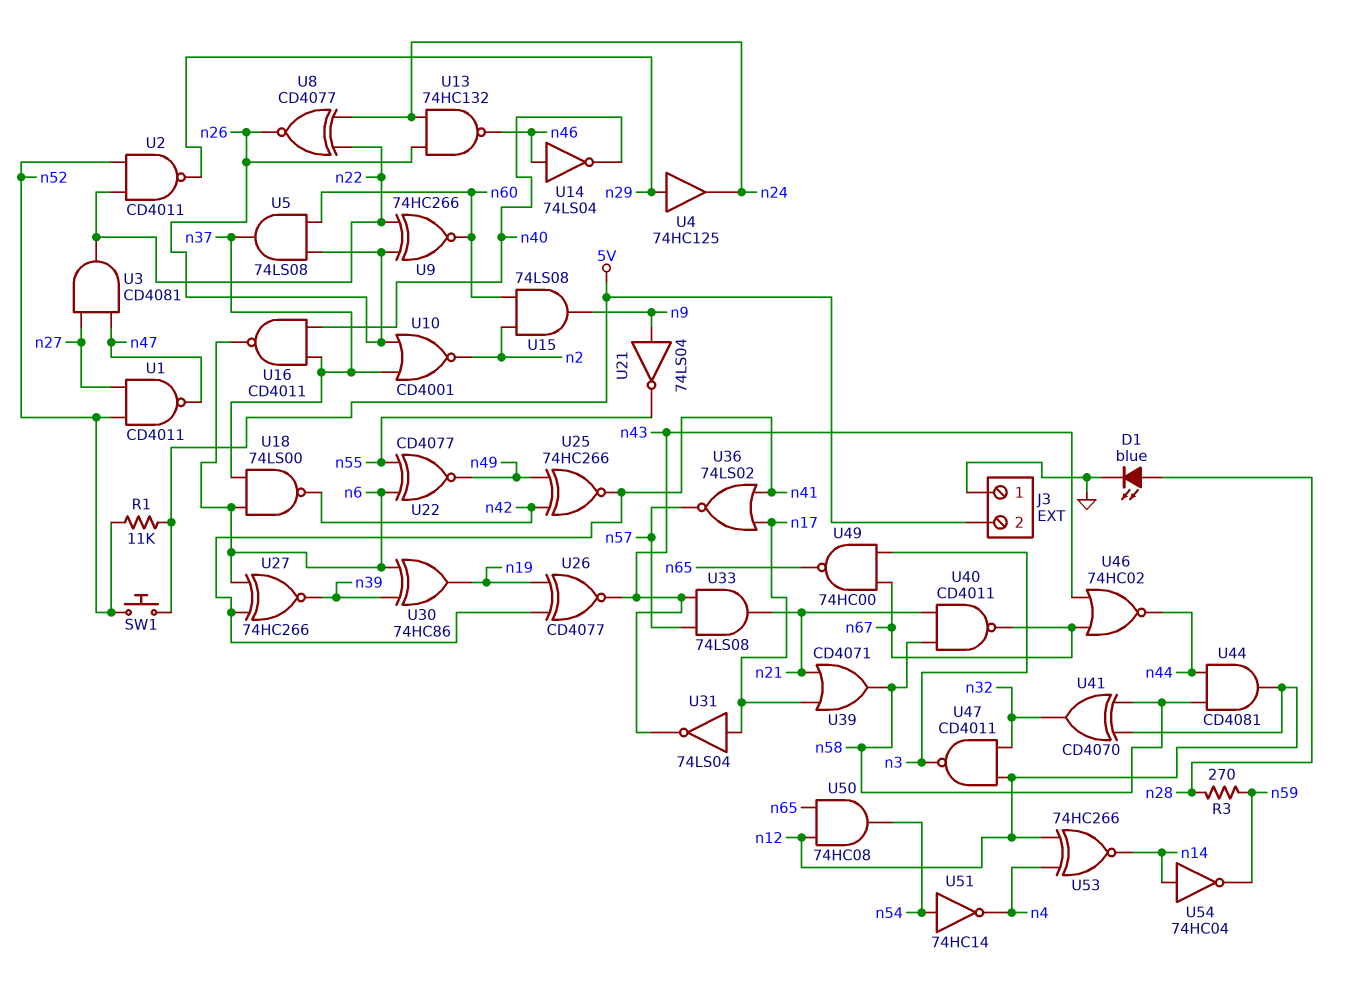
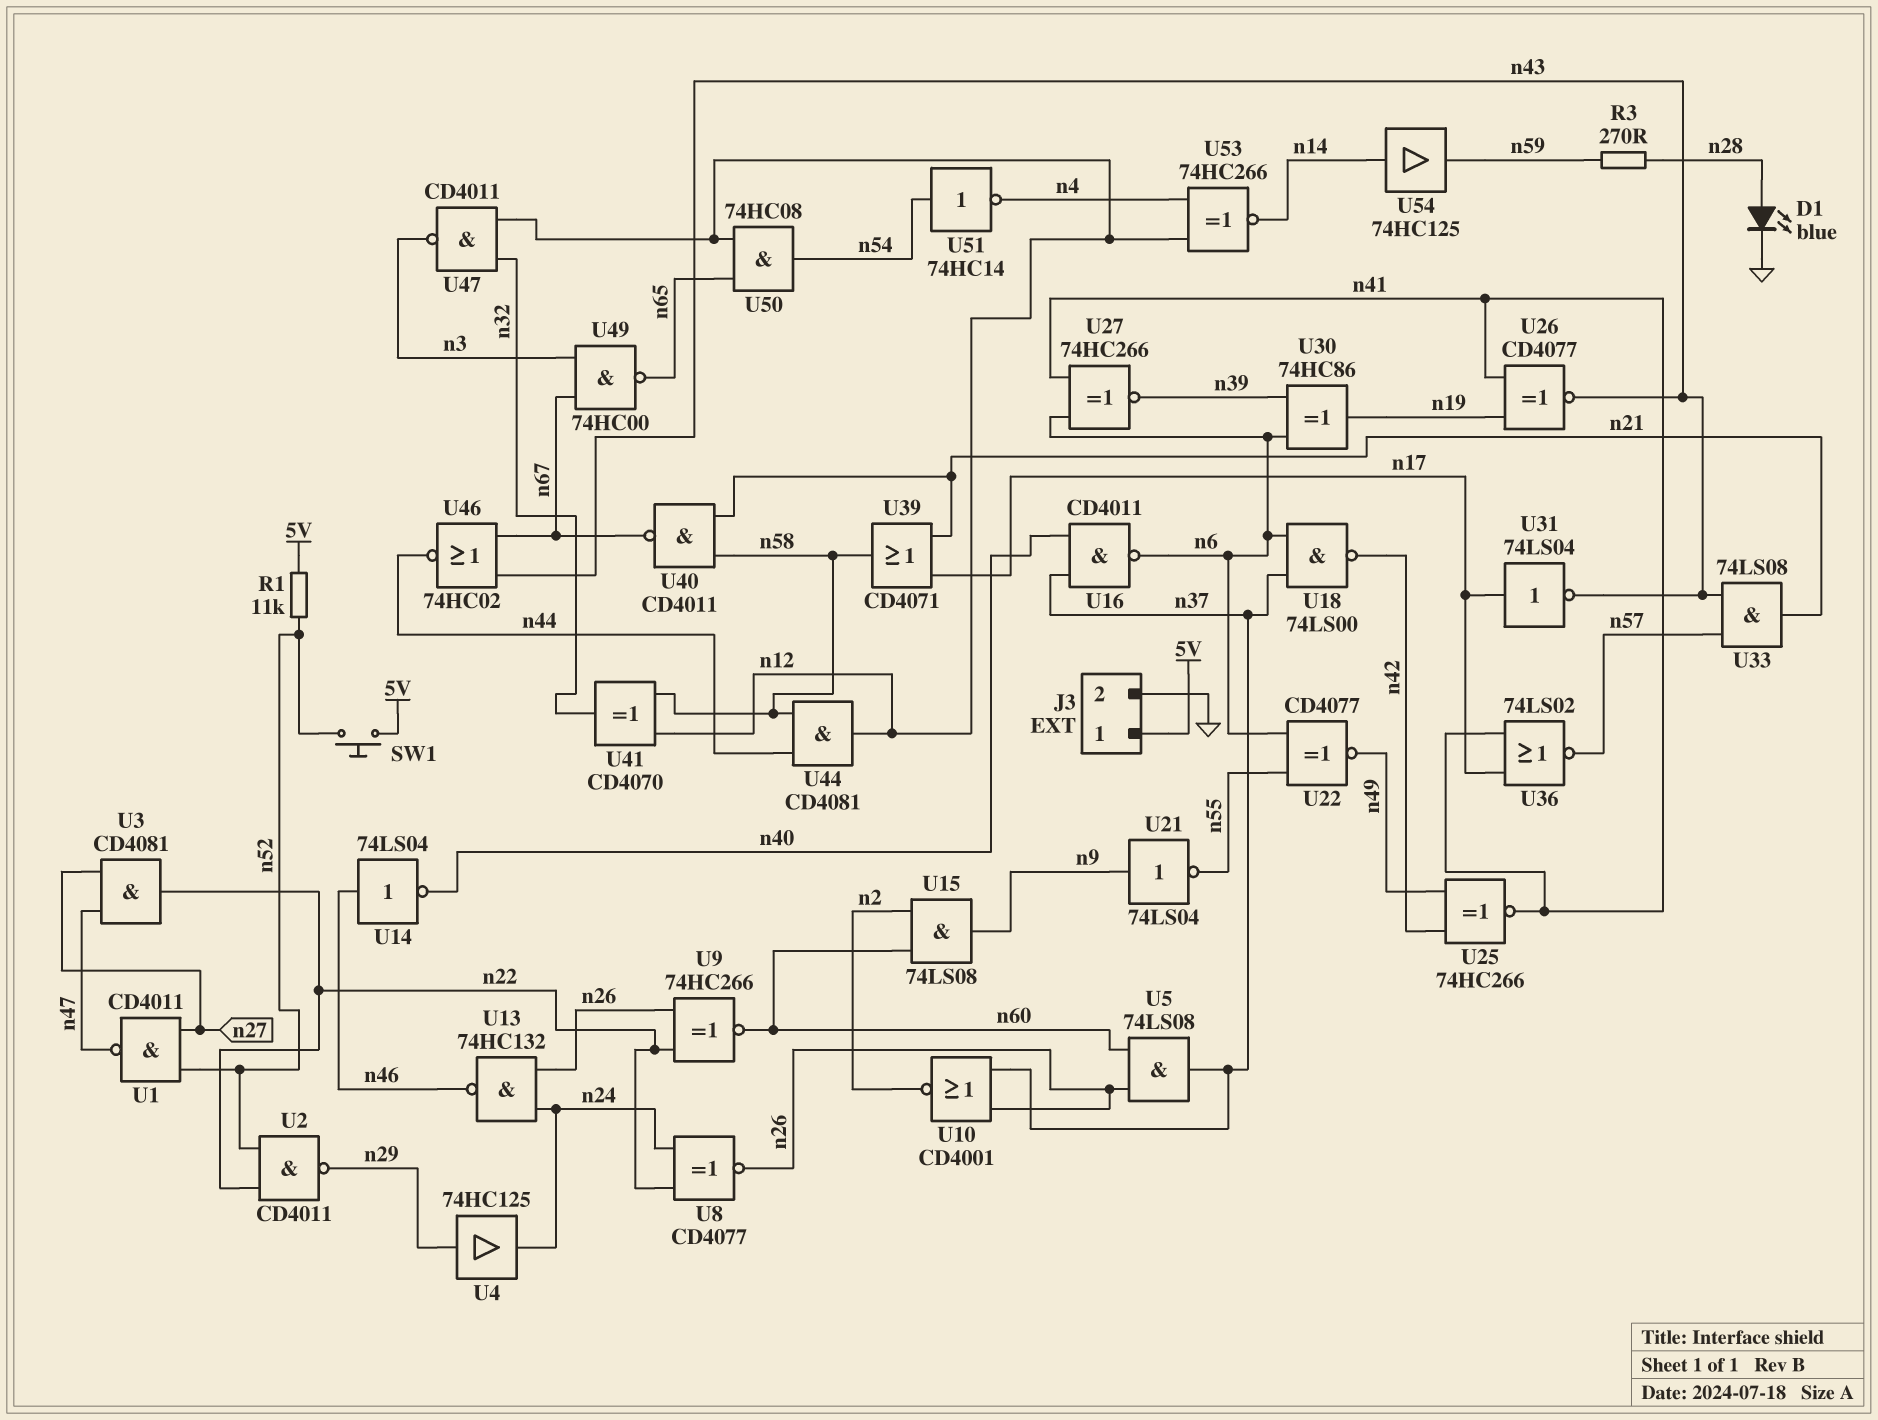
J3 pin 1: GND -> 5V
J3 pin 2: 5V -> GND
U54: NOT 74HC04 (in n14, out n59) -> buffer 74HC125 (in n14, out n59)

